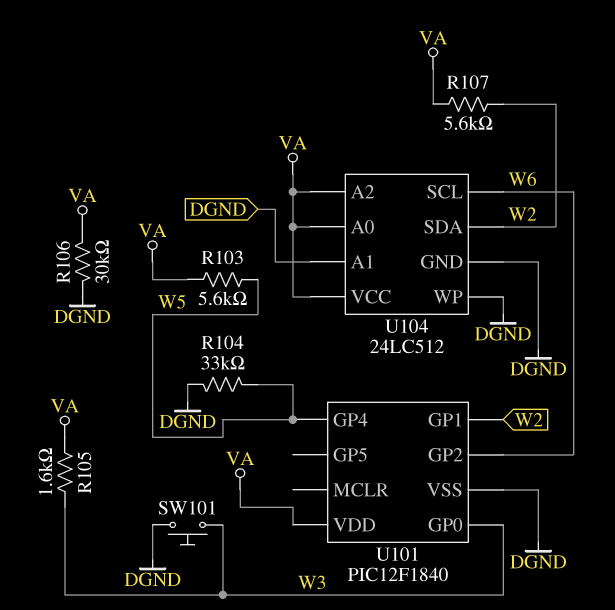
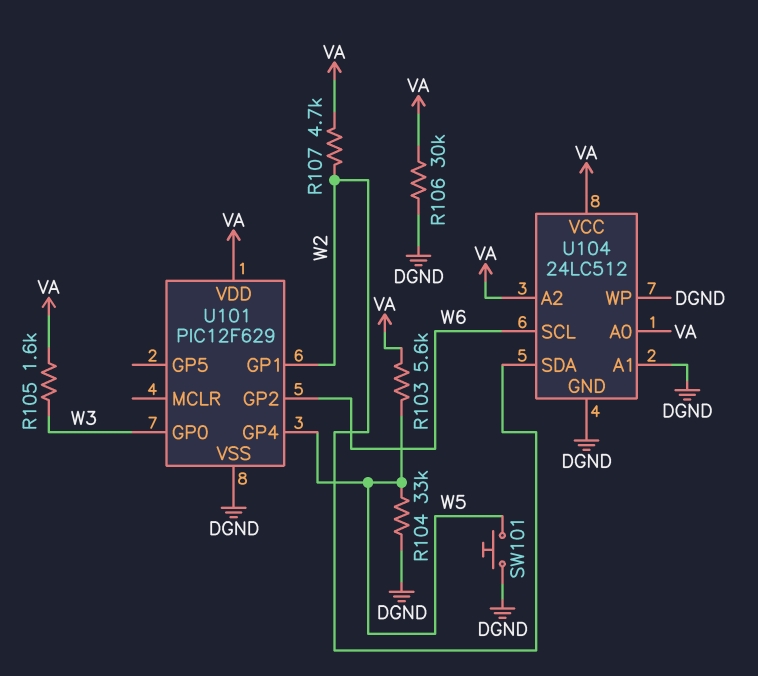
R107: 5.6k (VA, W2) -> 4.7k (VA, W2)
SW101: button (DGND, W3) -> button (DGND, W5)
U101: PIC12F1840 -> PIC12F629

